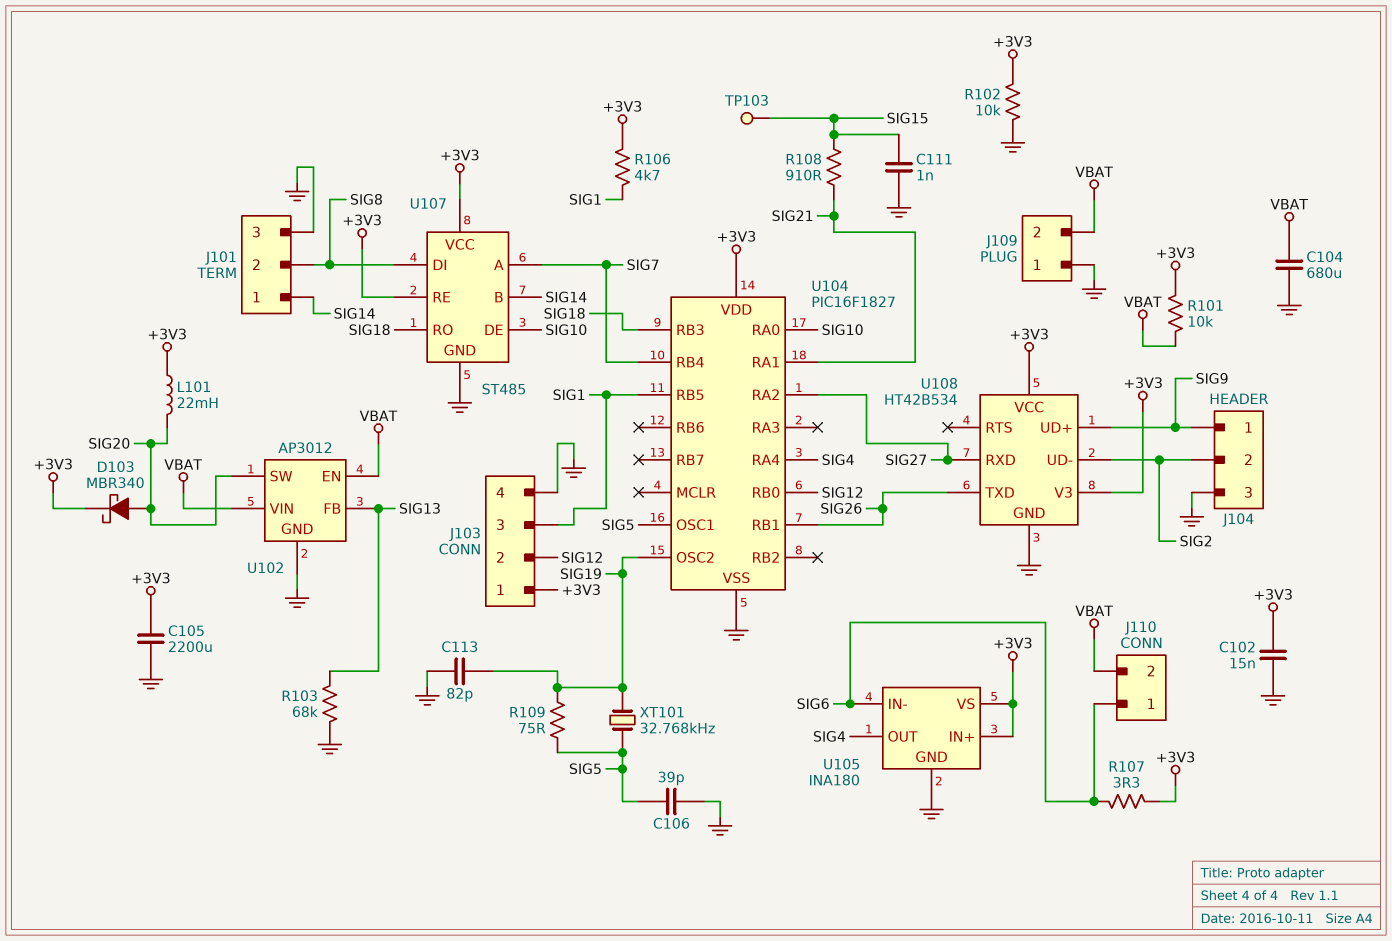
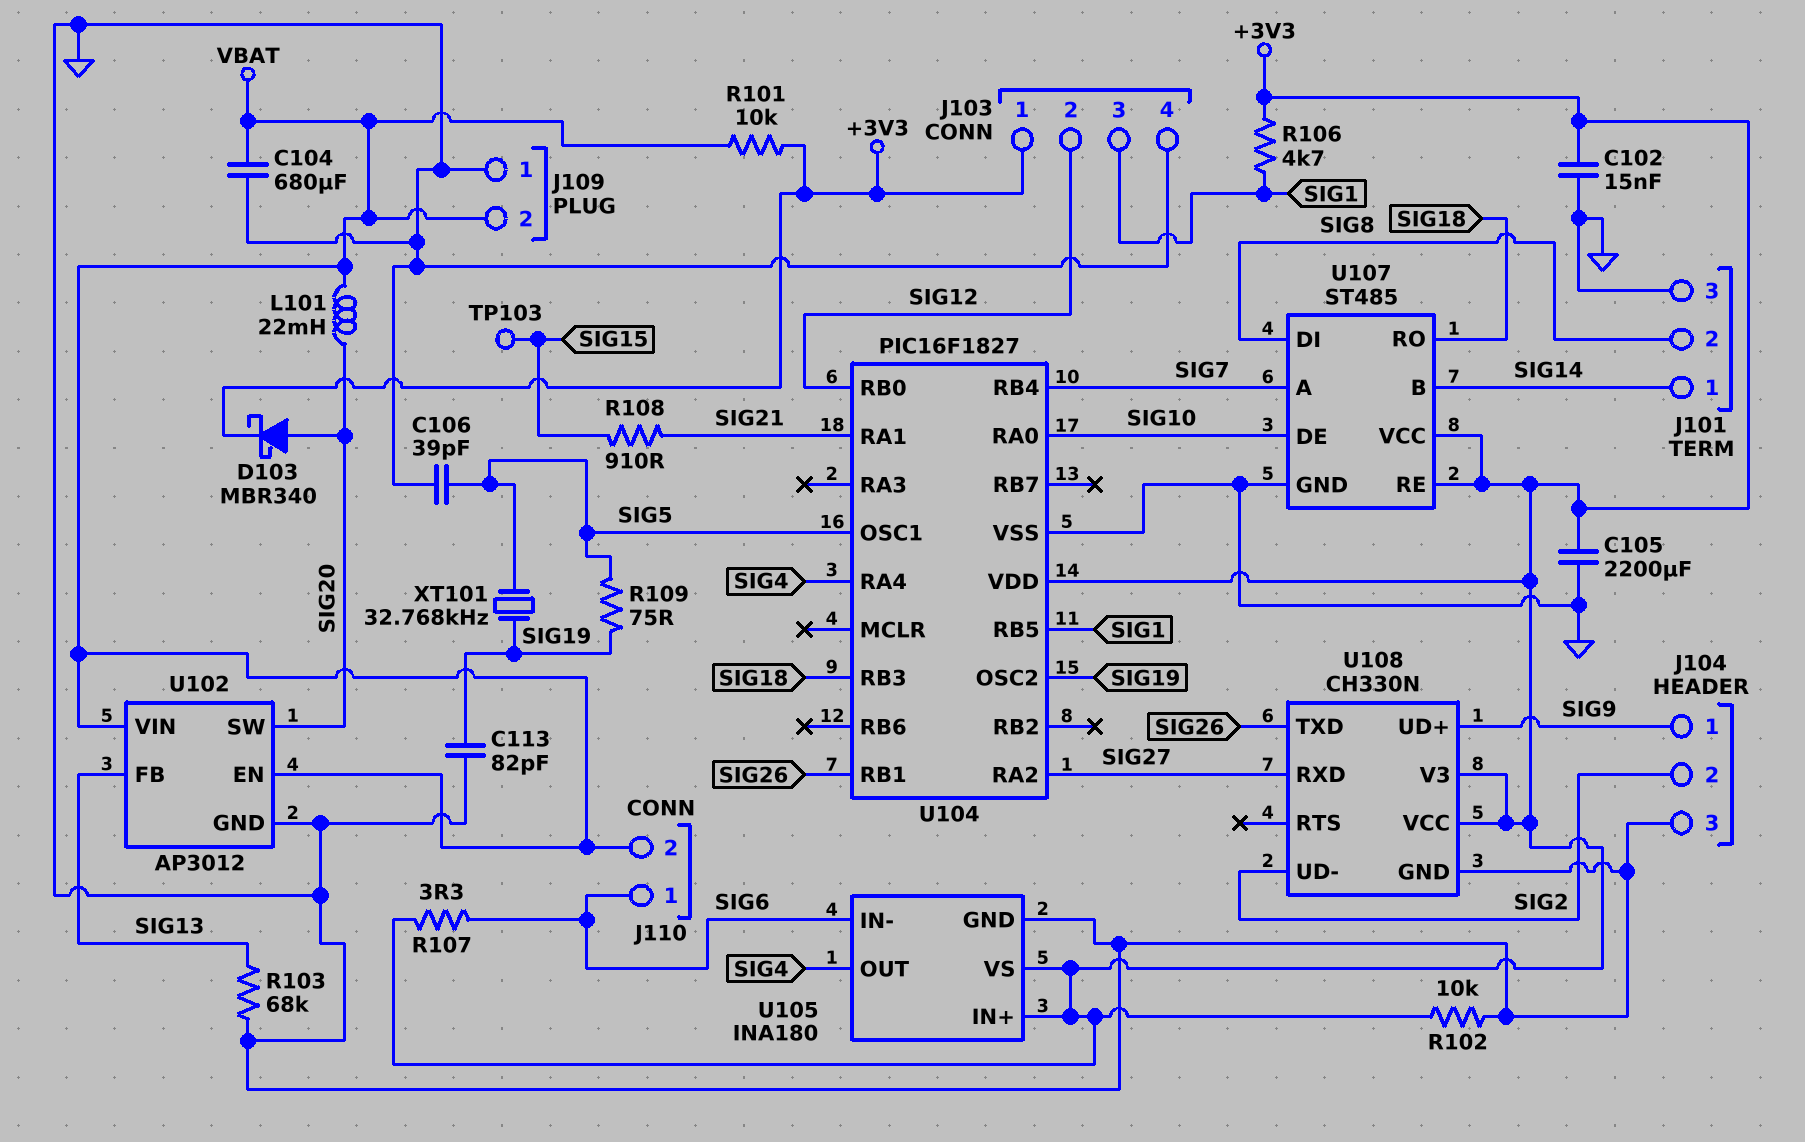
C111: 1nF (GND, SIG15) -> none
L101: 22mH (+3V3, SIG20) -> 22mH (SIG20, VBAT)
U108: HT42B534 -> CH330N

